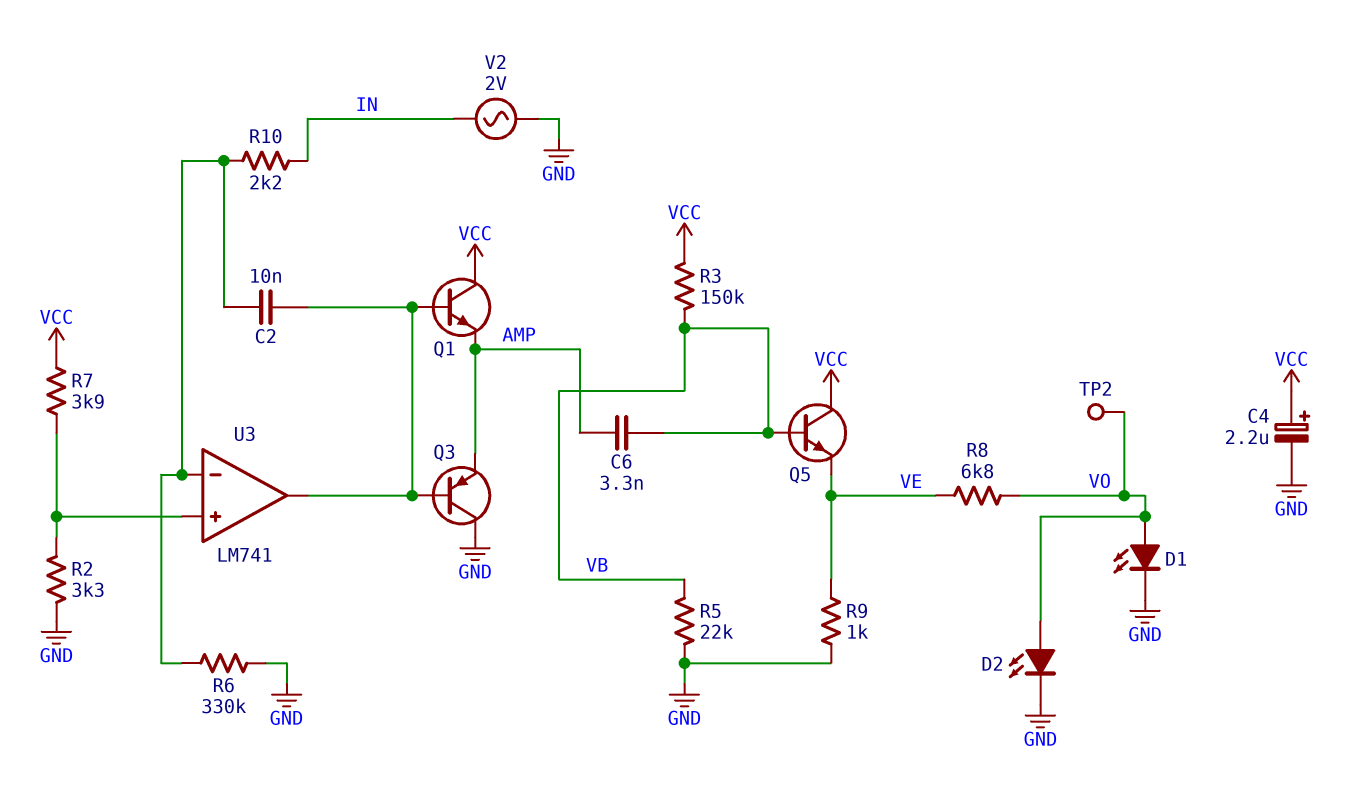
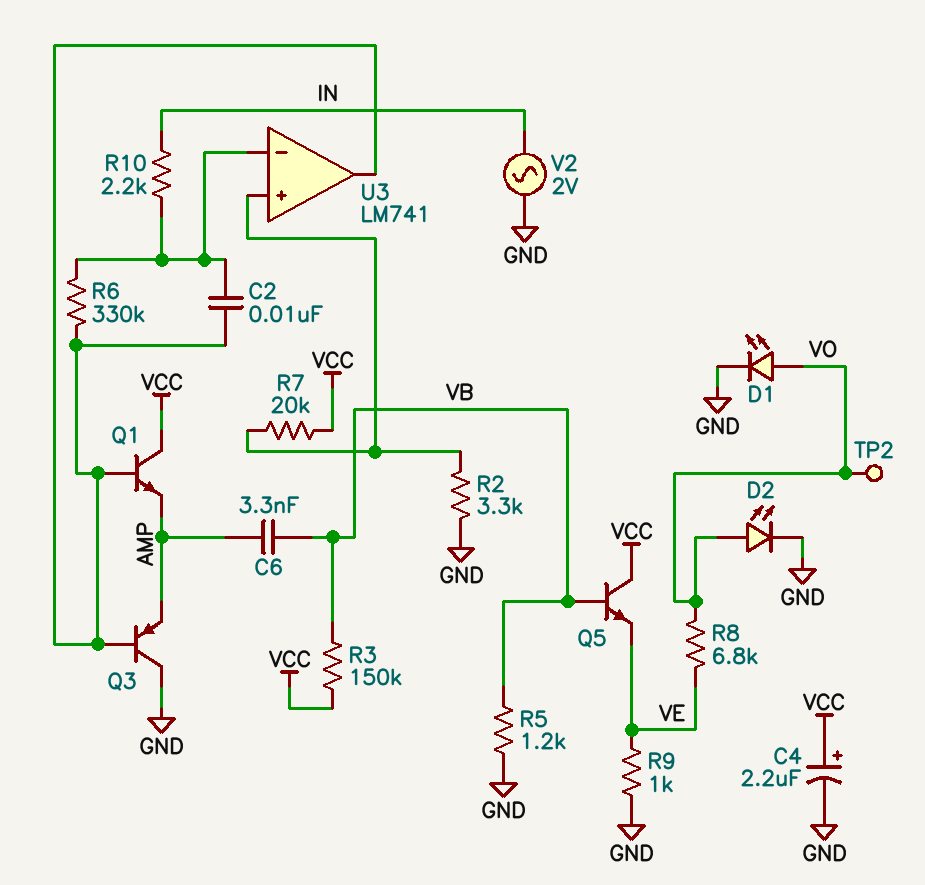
R5: 22k (GND, VB) -> 1.2k (GND, VB)
R6: 330k (GND, U3/in-) -> 330k (U3/in-, U3/out)
R7: 3.9k (U3/in+, VCC) -> 20k (U3/in+, VCC)

